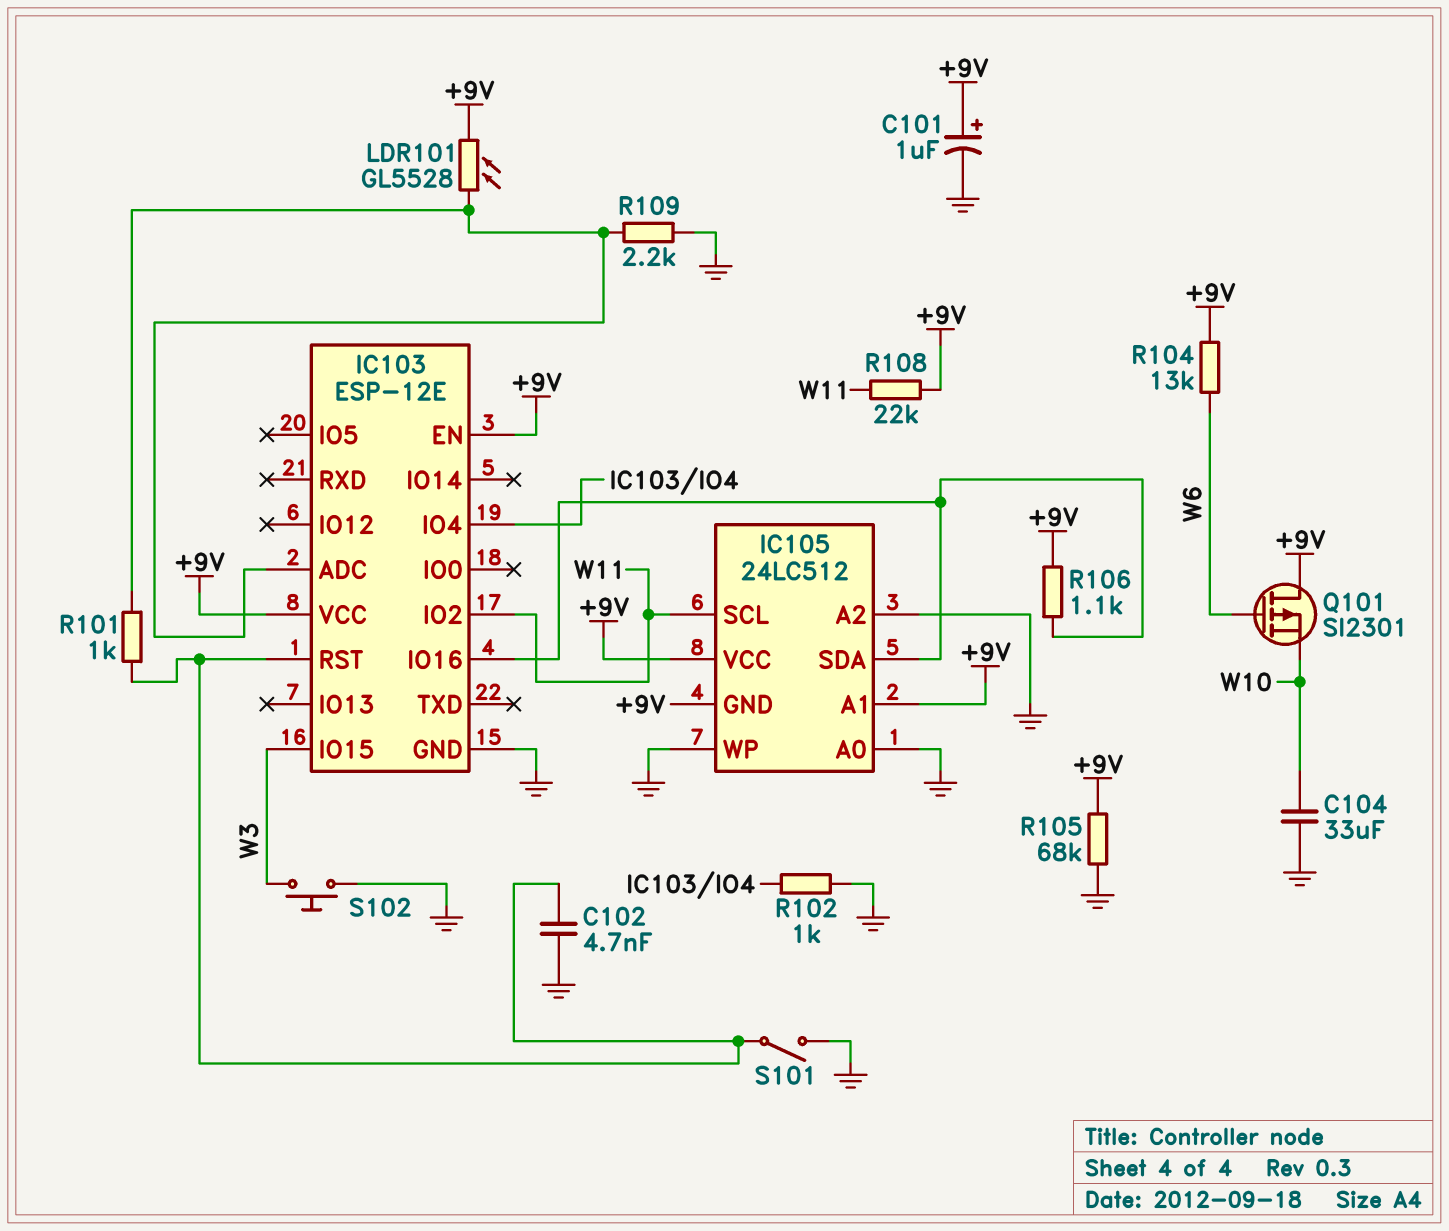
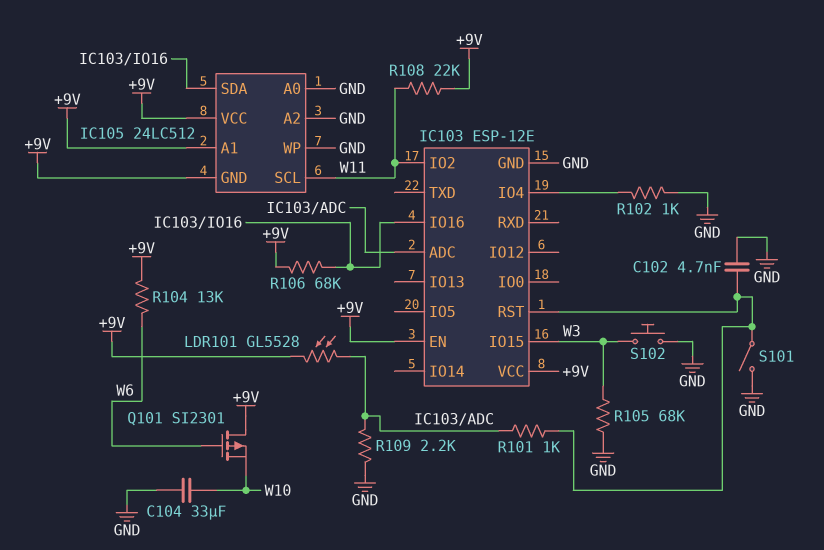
C101: 1uF (plus +9V, minus GND) -> none
R105: 68k (+9V, GND) -> 68k (GND, W3)
R106: 1.1k (+9V, IC103/IO16) -> 68k (+9V, IC103/IO16)

